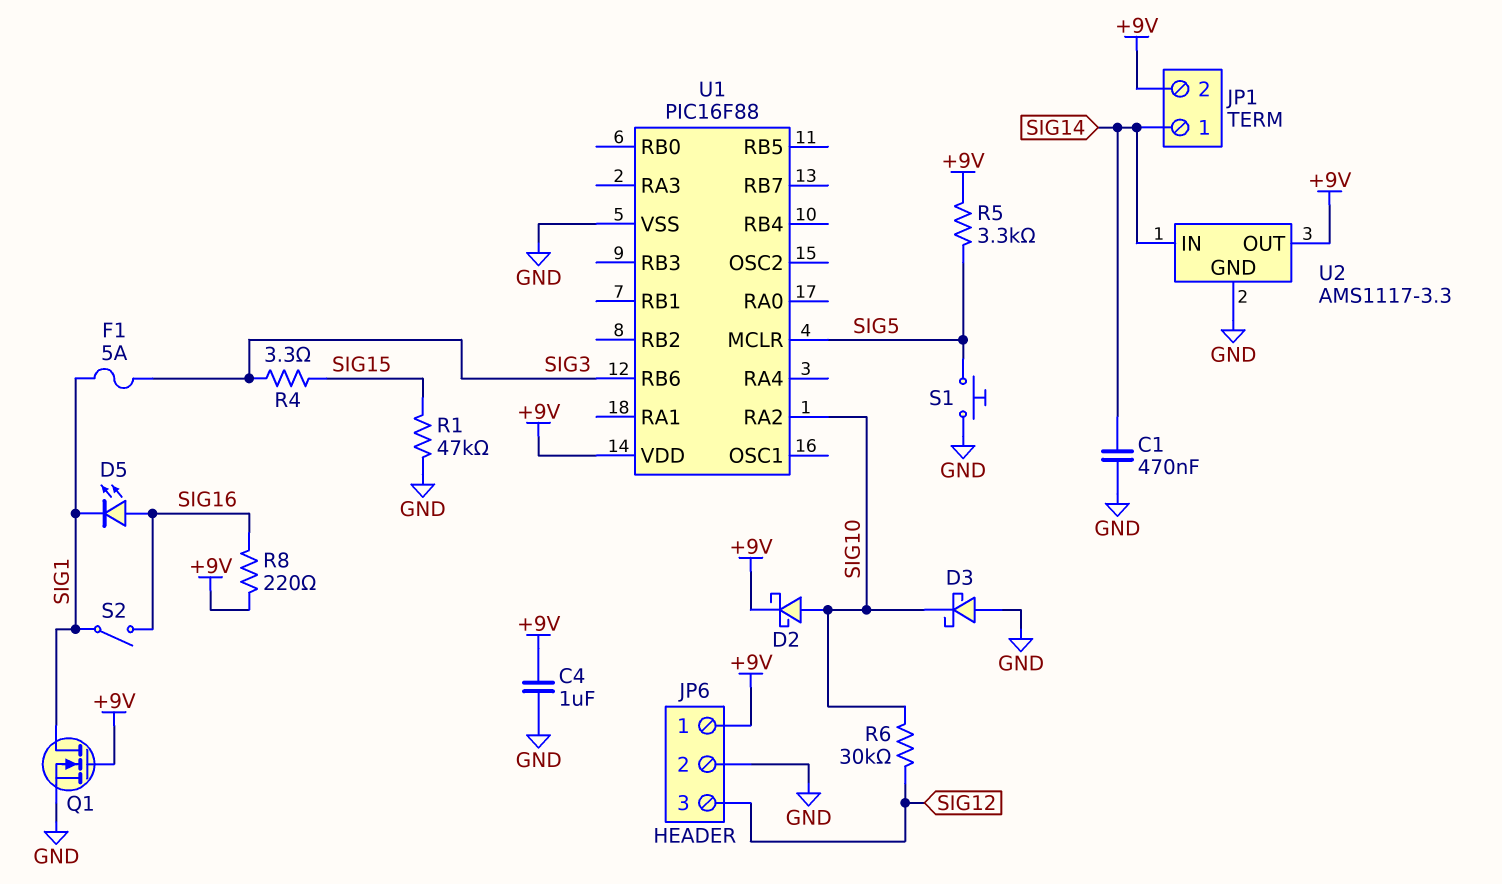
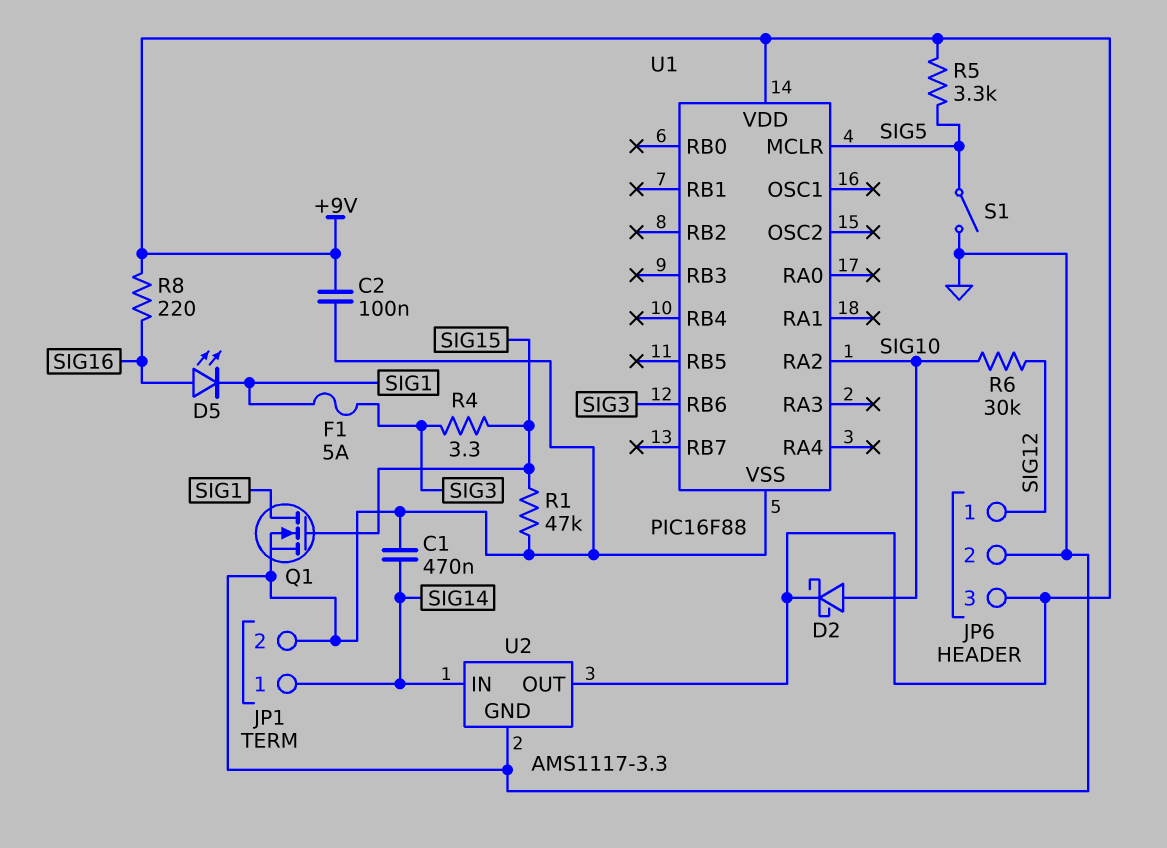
C2: none -> 100nF (+9V, GND)
C4: 1uF (+9V, GND) -> none
D3: schottky (A GND, K SIG10) -> none
JP1 pin 2: +9V -> GND
JP6 pin 1: +9V -> SIG12
JP6 pin 3: SIG12 -> +9V
Q1: NMOS (G +9V, D SIG1, S GND) -> NMOS (G SIG15, D SIG1, S GND)
S1: button (GND, SIG5) -> switch (GND, SIG5)
S2: switch (SIG1, SIG16) -> none

